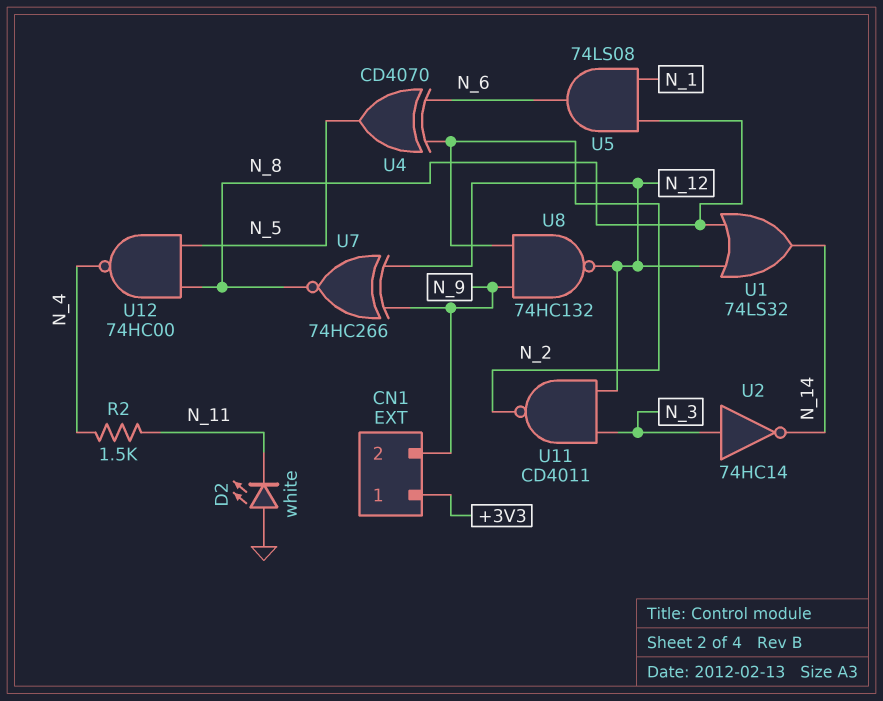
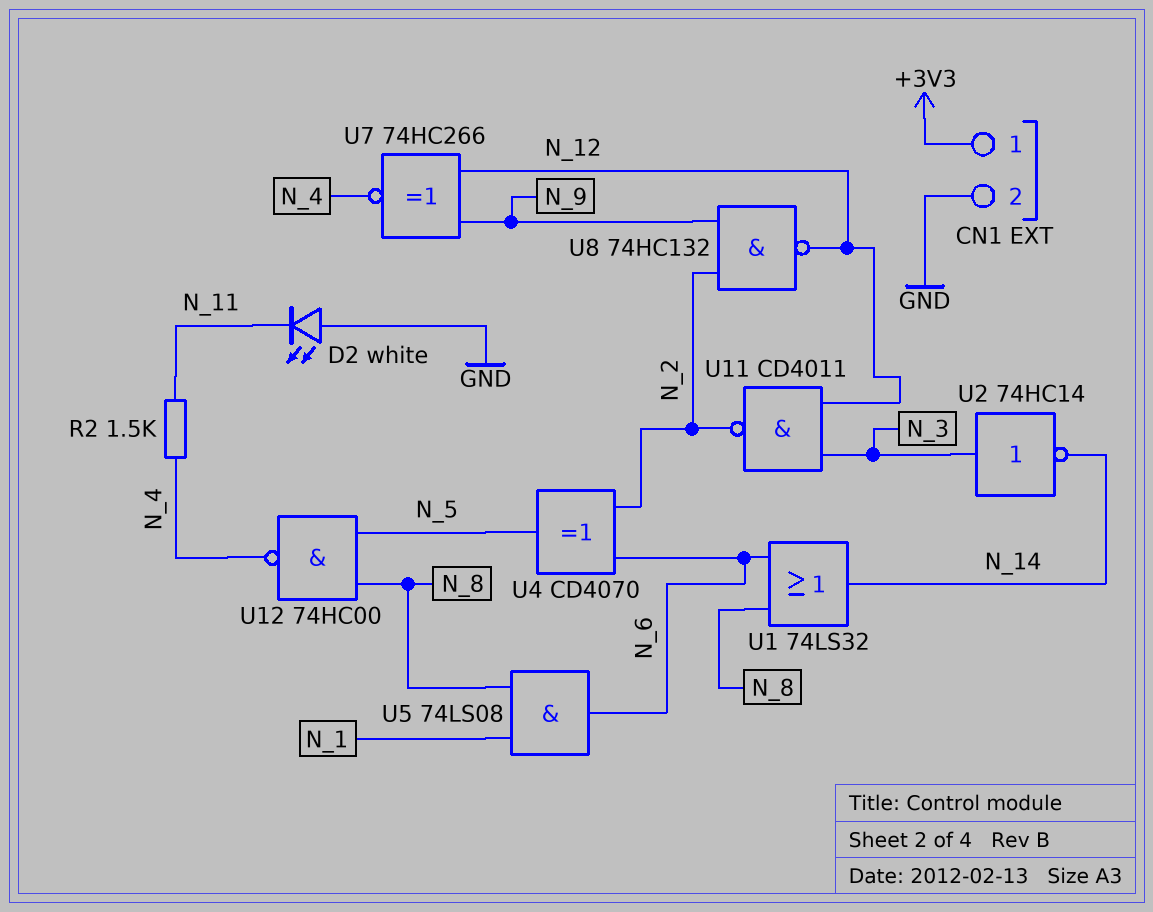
CN1 pin 2: N_9 -> GND
U1: OR 74LS32 (in N_8, in N_12, out N_14) -> OR 74LS32 (in N_6, in N_8, out N_14)
U7: XNOR 74HC266 (in N_9, in N_12, out N_8) -> XNOR 74HC266 (in N_9, in N_12, out N_4)

